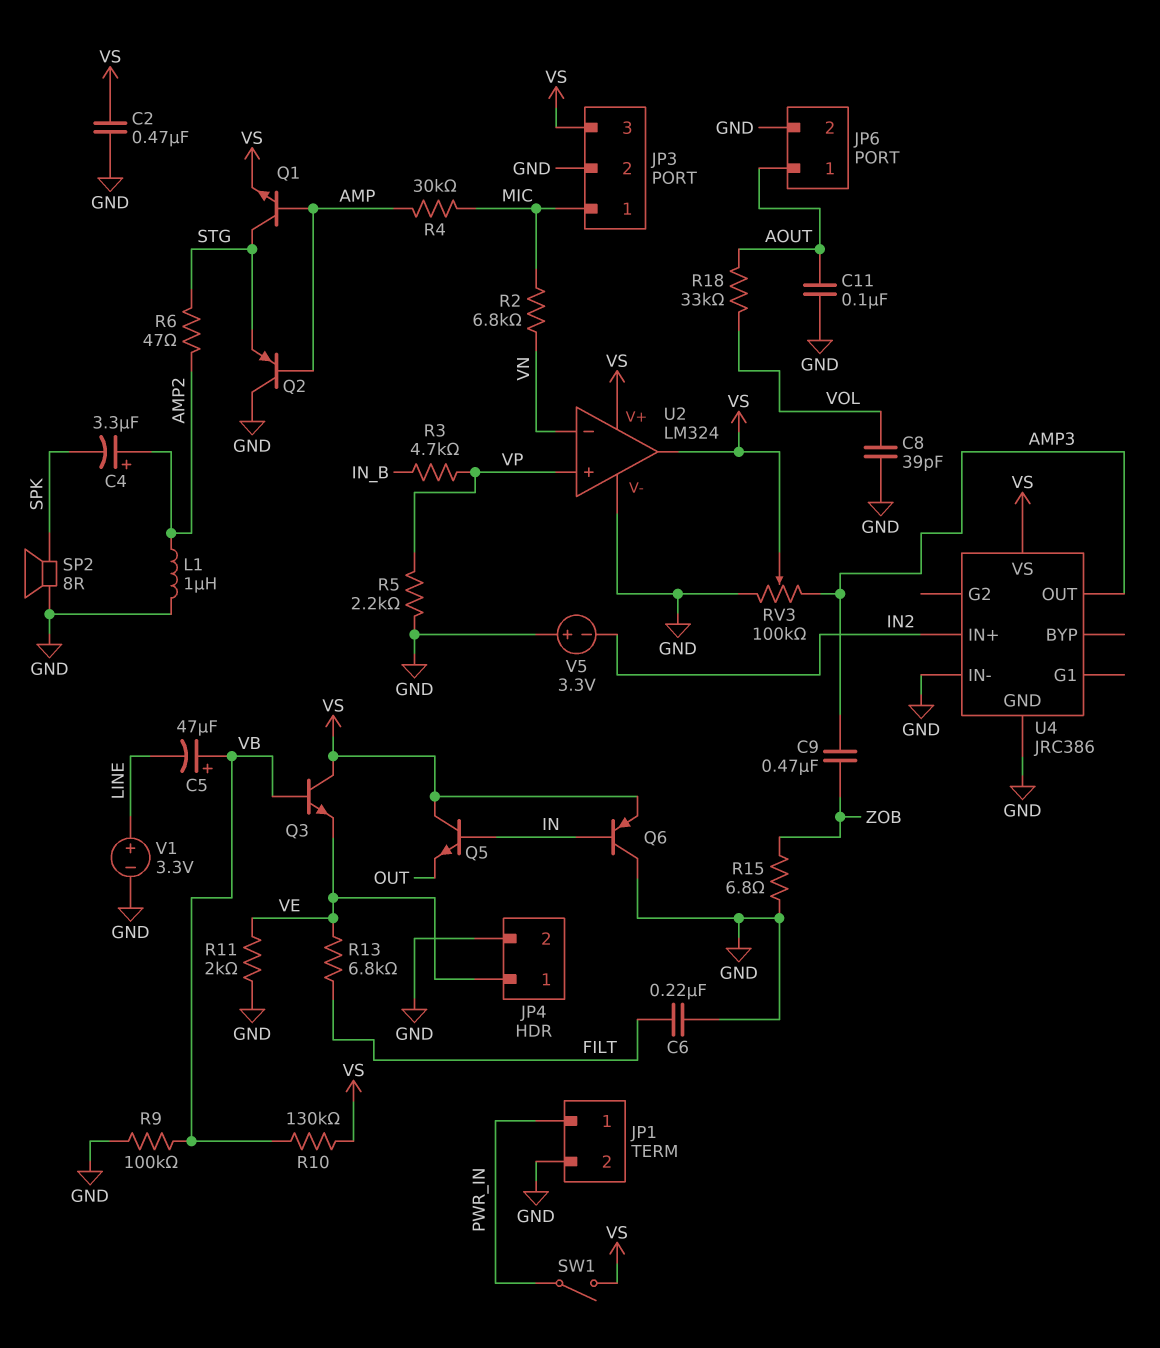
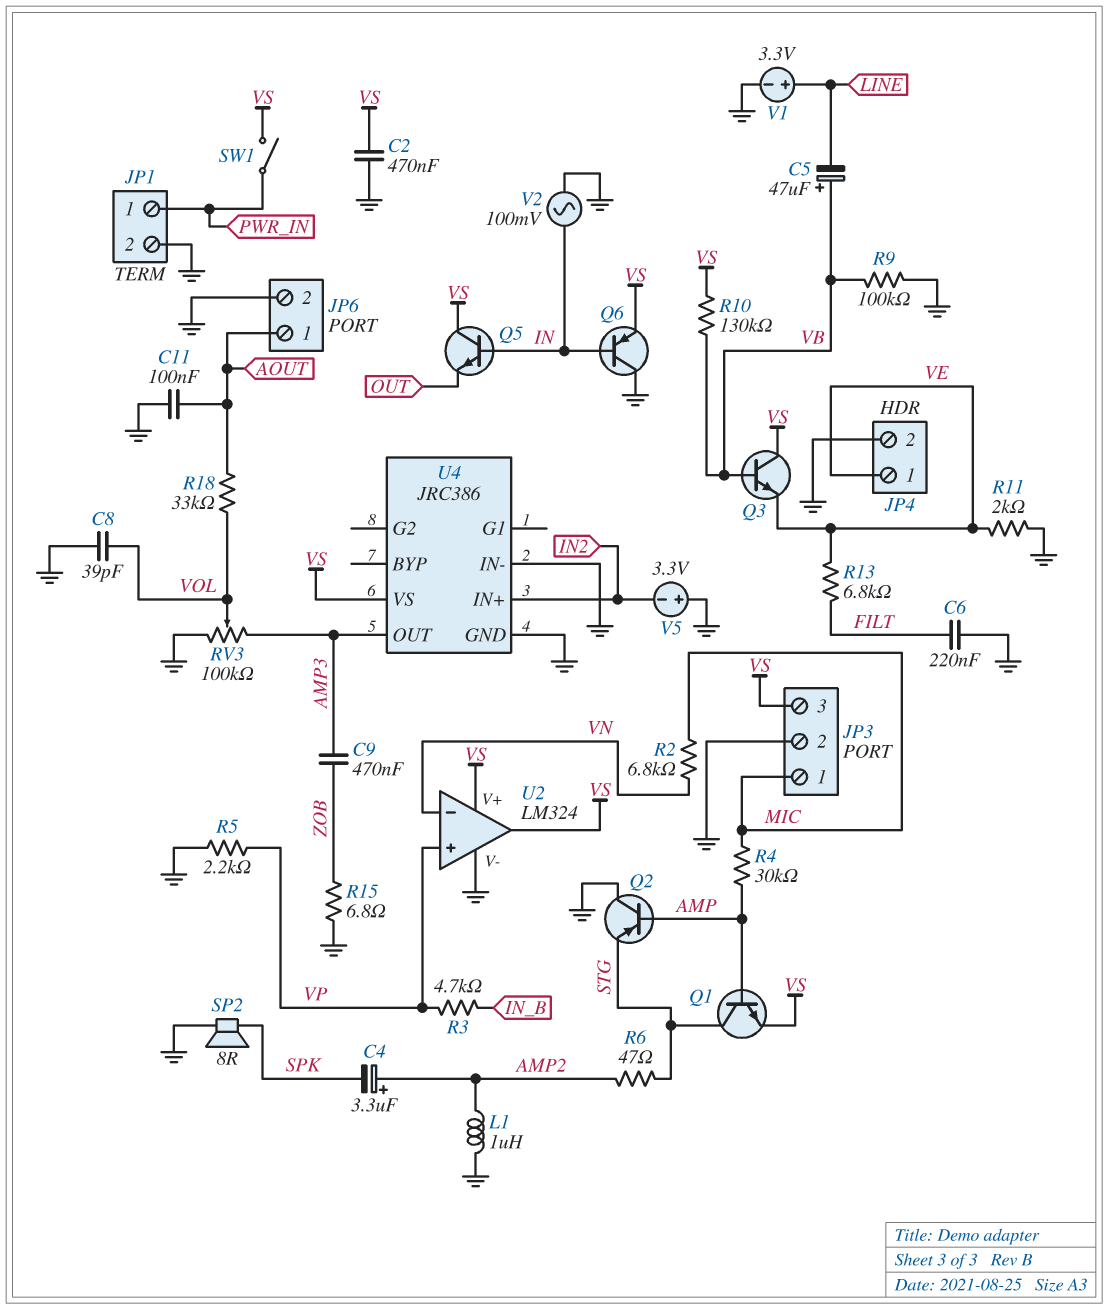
RV3: 100k (AMP3, GND, wiper VS) -> 100k (AMP3, GND, wiper VOL)
V2: none -> AC 100mV (GND, IN)

